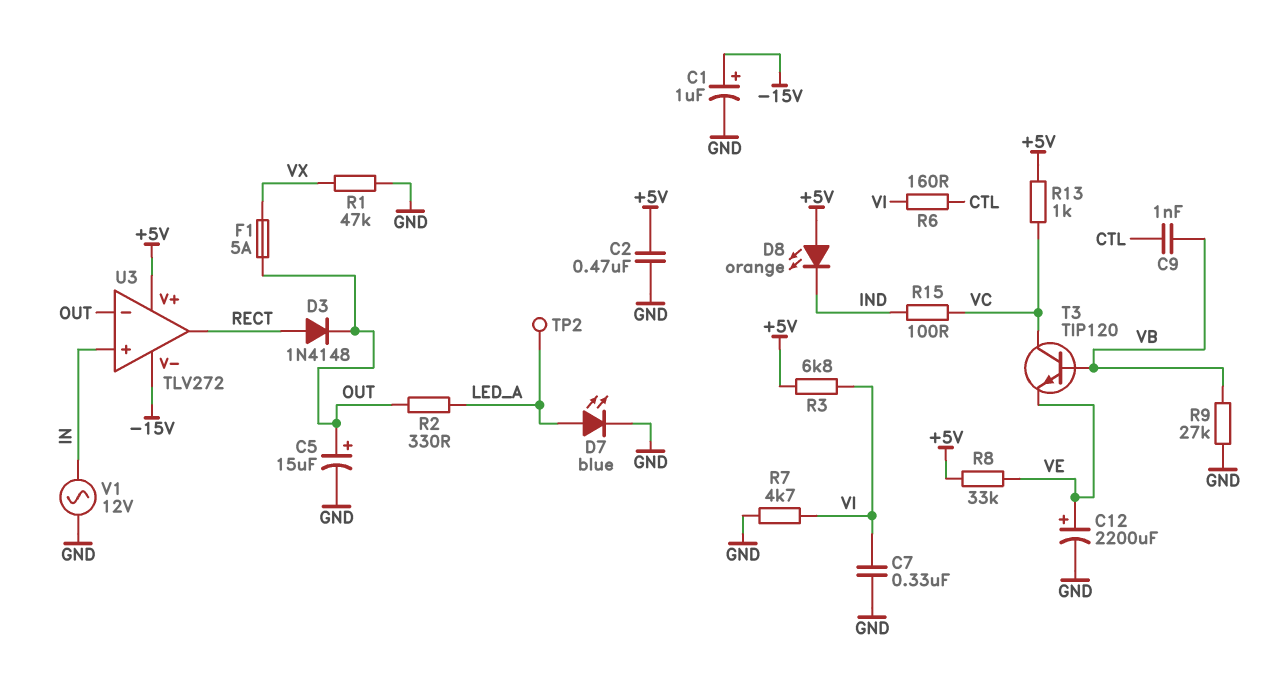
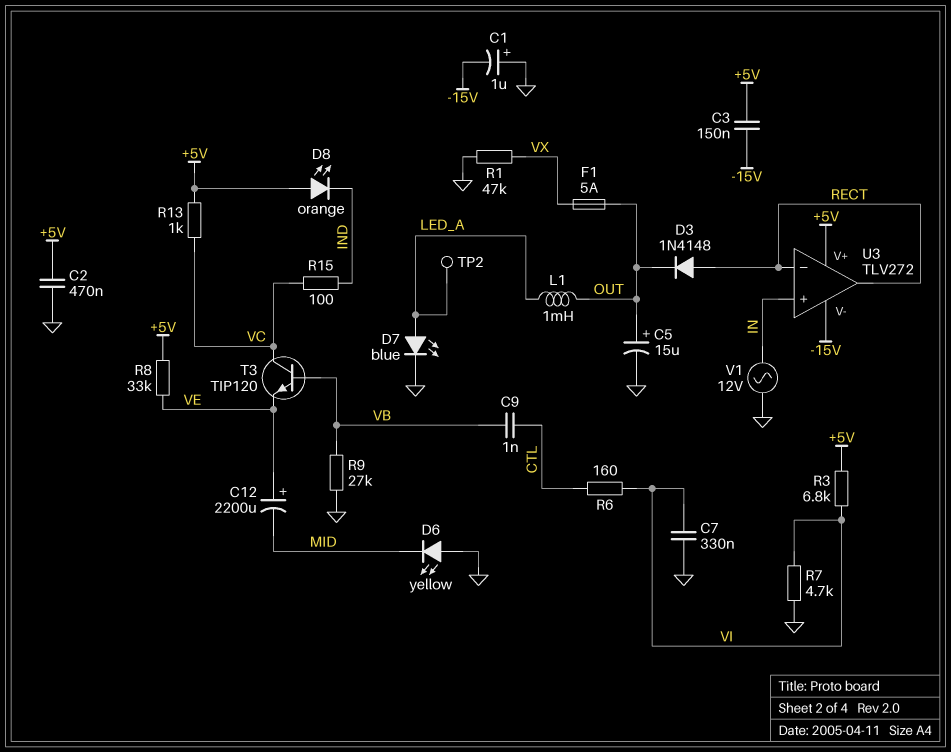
C1: 1uF (plus -15V, minus GND) -> 1uF (plus GND, minus -15V)
C3: none -> 150nF (+5V, -15V)
C12: 2200uF (plus VE, minus GND) -> 2200uF (plus VE, minus MID)
D6: none -> LED yellow (A GND, K MID)
L1: none -> 1mH (LED_A, OUT)
R2: 330 (LED_A, OUT) -> none
U3 pin in-: OUT -> RECT

